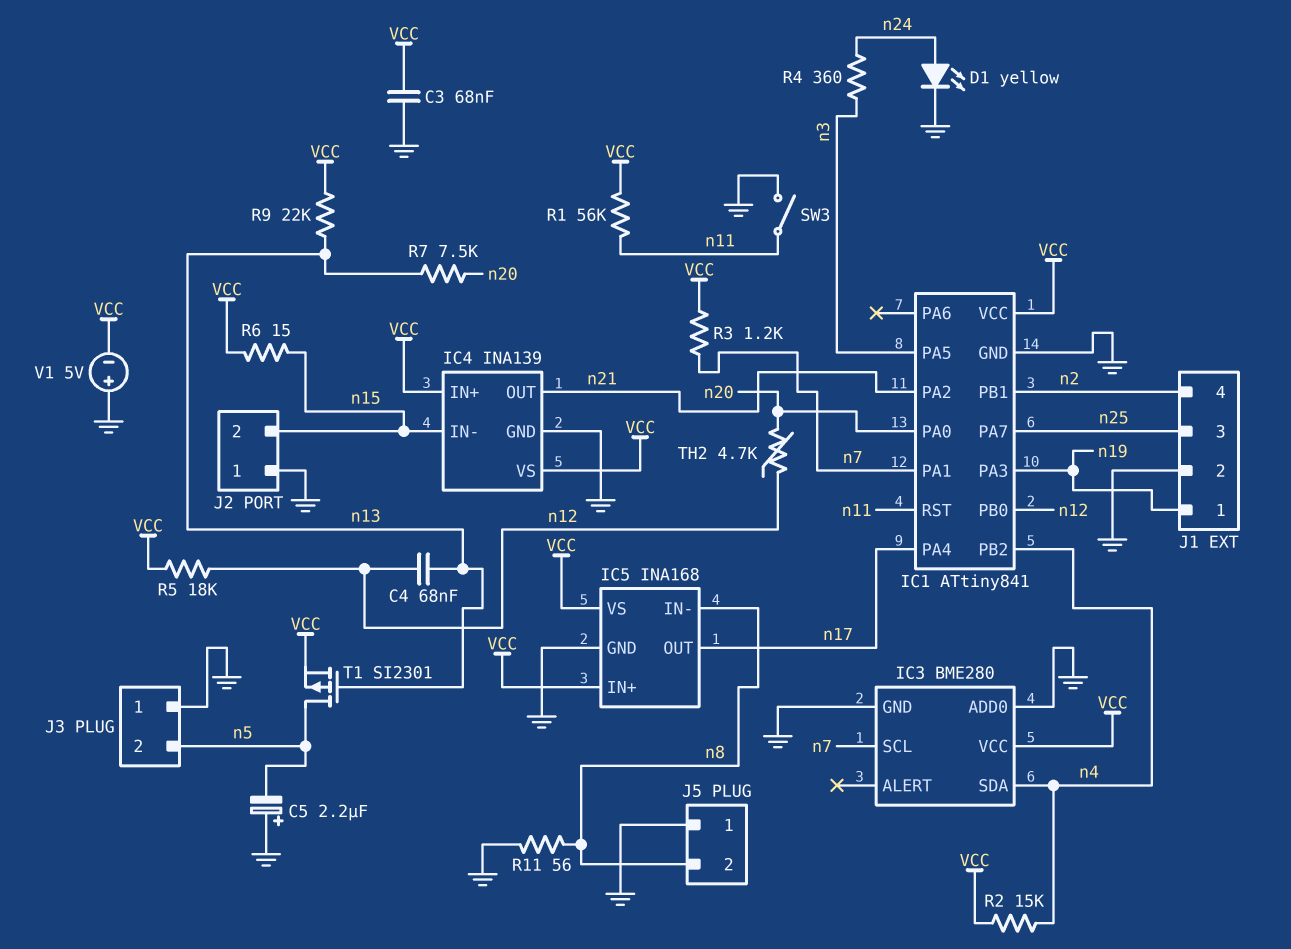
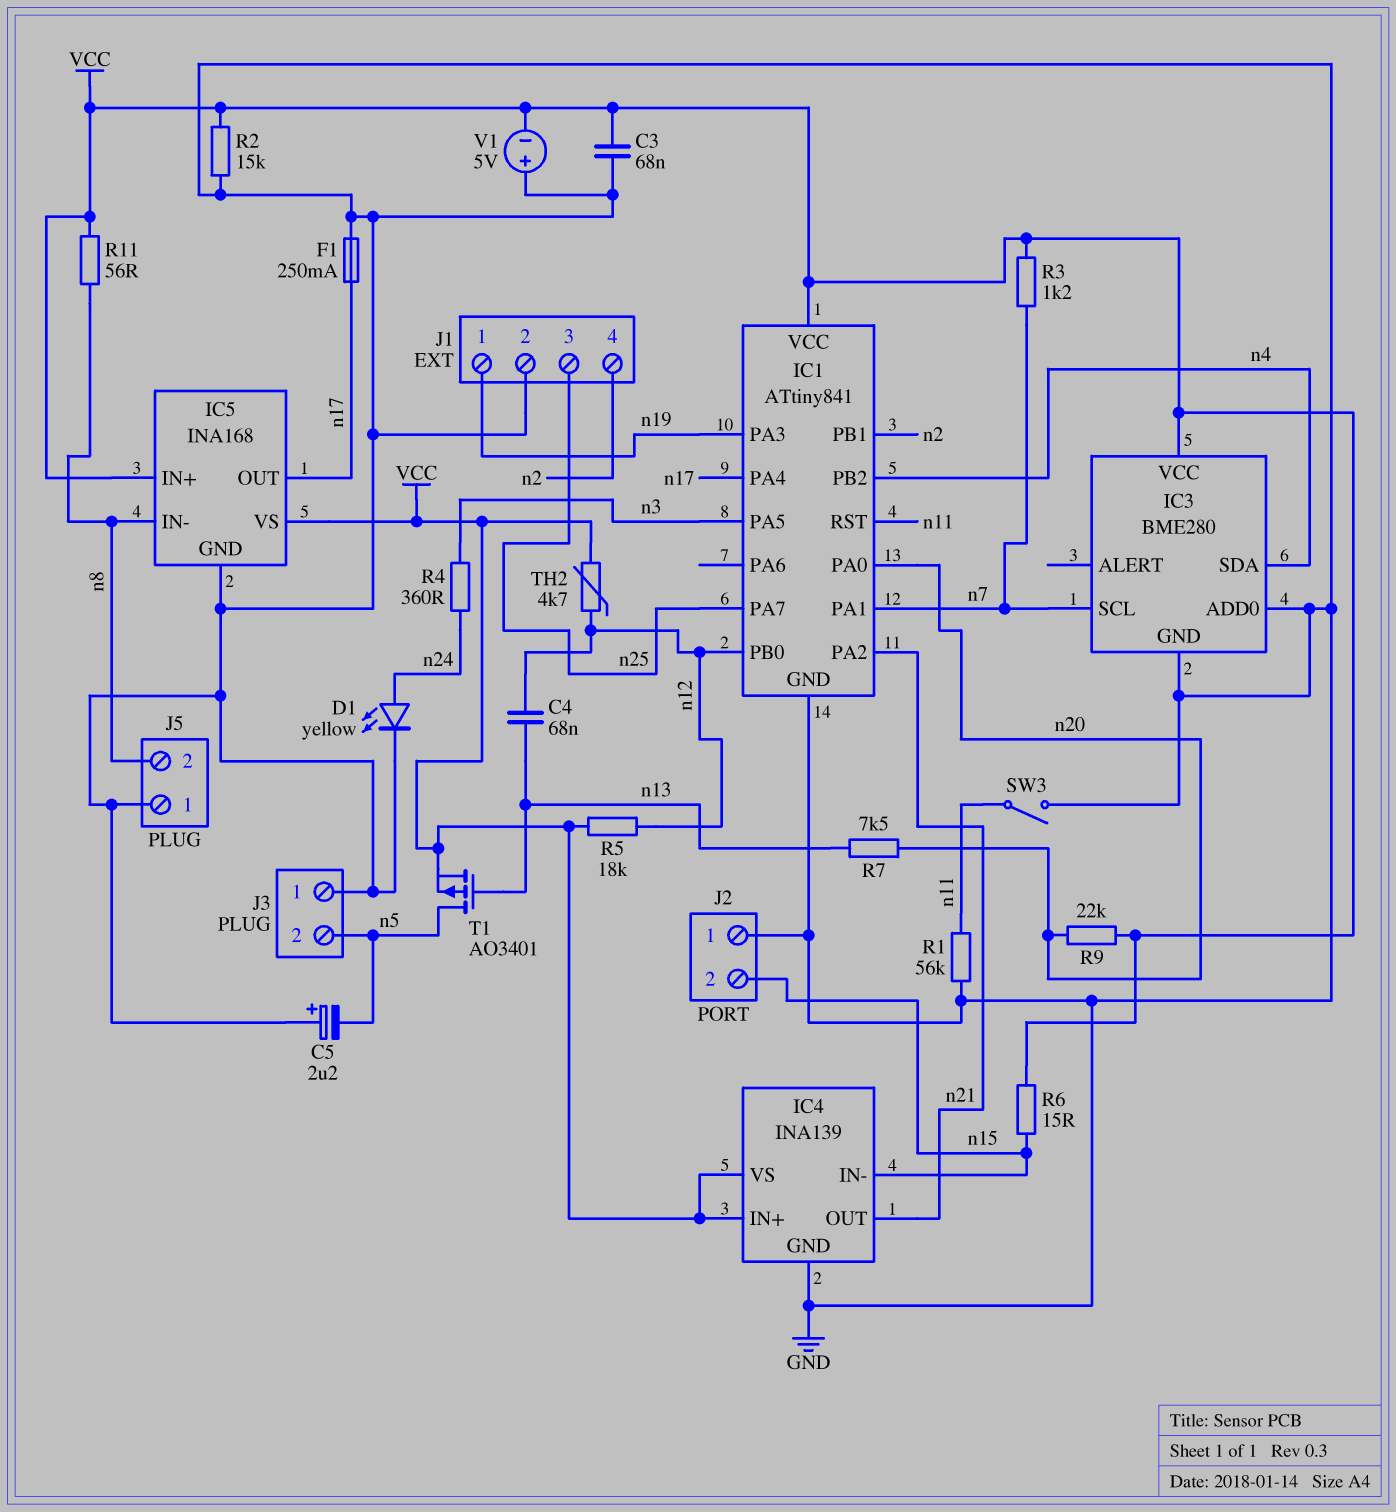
F1: none -> 250mA (GND, n17)
R1: 56k (VCC, n11) -> 56k (GND, n11)
R2: 15k (VCC, n4) -> 15k (GND, VCC)
R9: 22k (VCC, n13) -> 22k (VCC, n20)
R11: 56 (GND, n8) -> 56 (VCC, n8)
T1: PMOS SI2301 (G n13, D n5, S VCC) -> PMOS AO3401 (G n13, D n5, S VCC)
TH2: 4.7k (n12, n20) -> 4.7k (VCC, n12)

